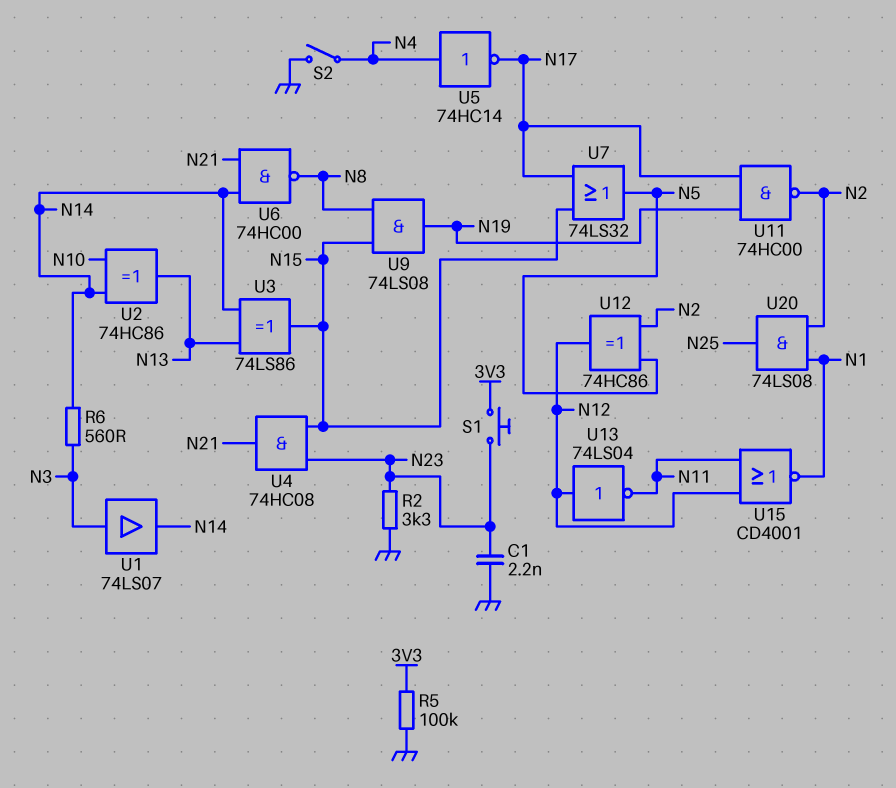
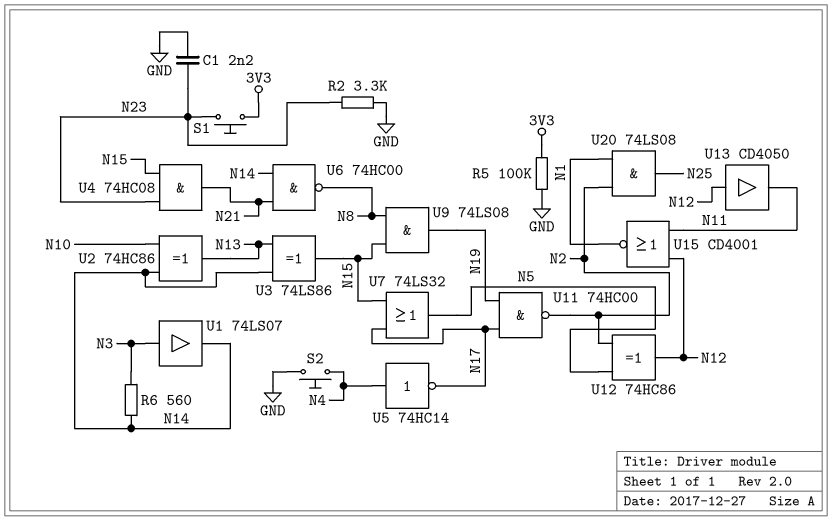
S2: switch (GND, N4) -> button (GND, N4)
U13: NOT 74LS04 (in N12, out N11) -> buffer CD4050 (in N12, out N11)

